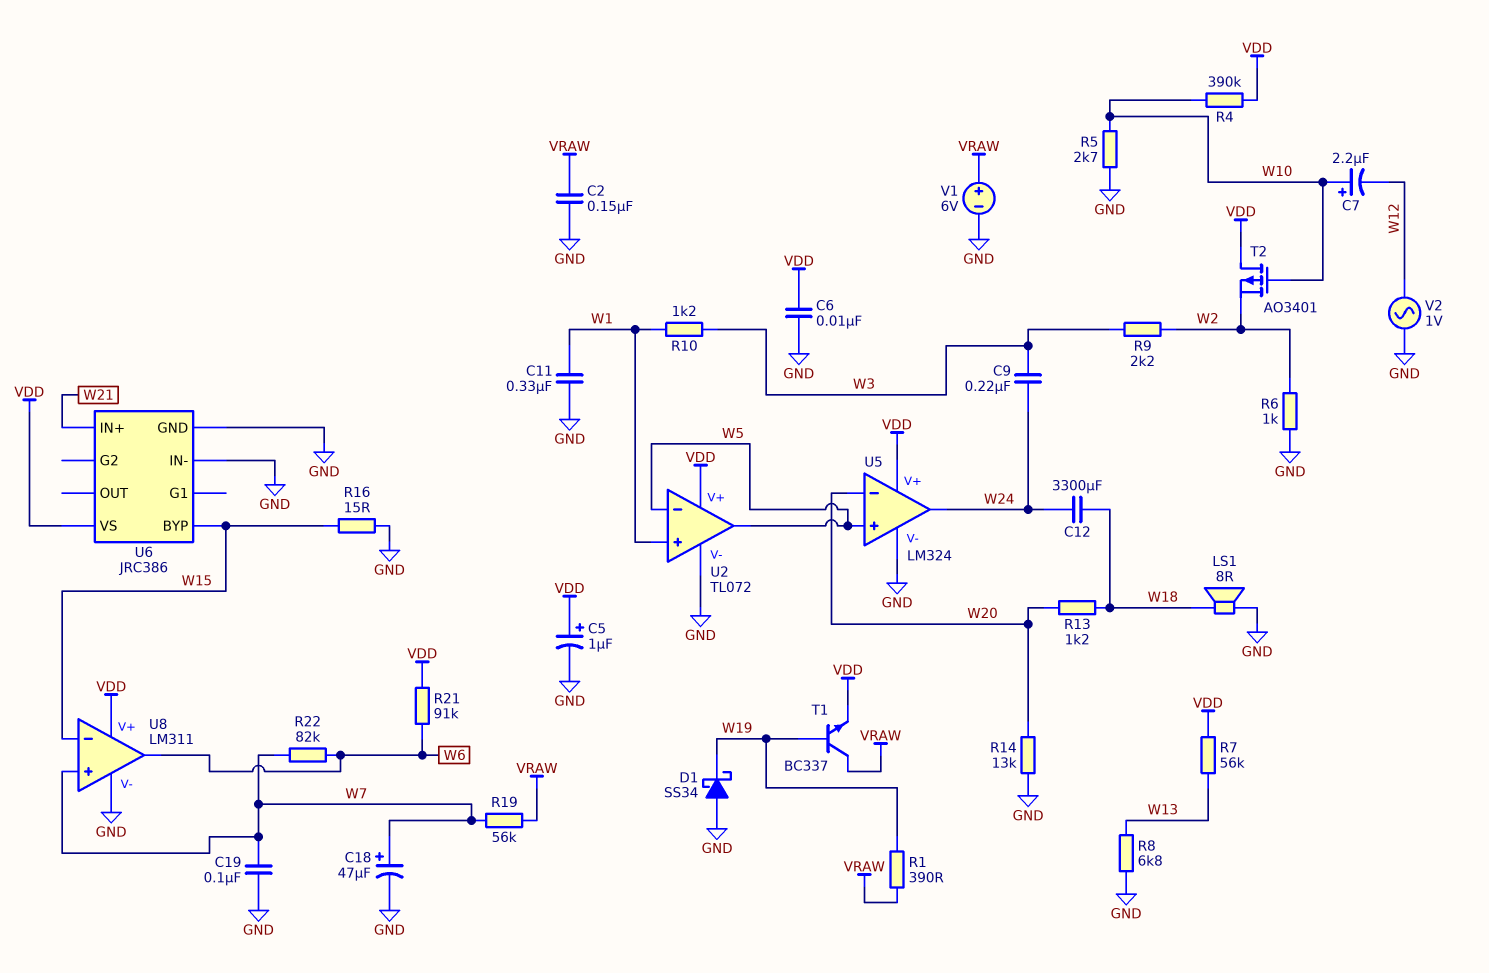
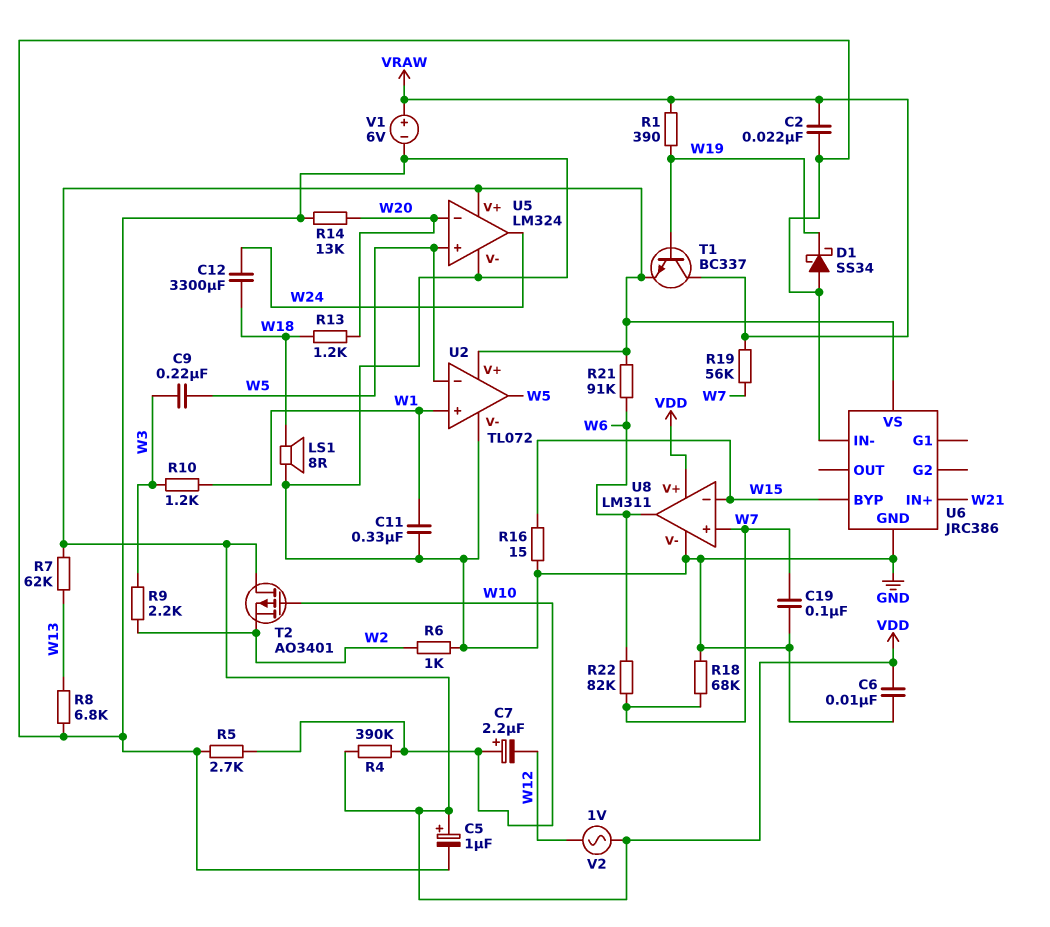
C2: 150nF (GND, VRAW) -> 22nF (GND, VRAW)
C9: 220nF (W3, W24) -> 220nF (W3, W5)
C18: 47uF (plus W7, minus GND) -> none
R7: 56k (VDD, W13) -> 62k (VDD, W13)
R18: none -> 68k (GND, W7)
V2: AC 1V (GND, W12) -> AC 1V (VDD, W12)

